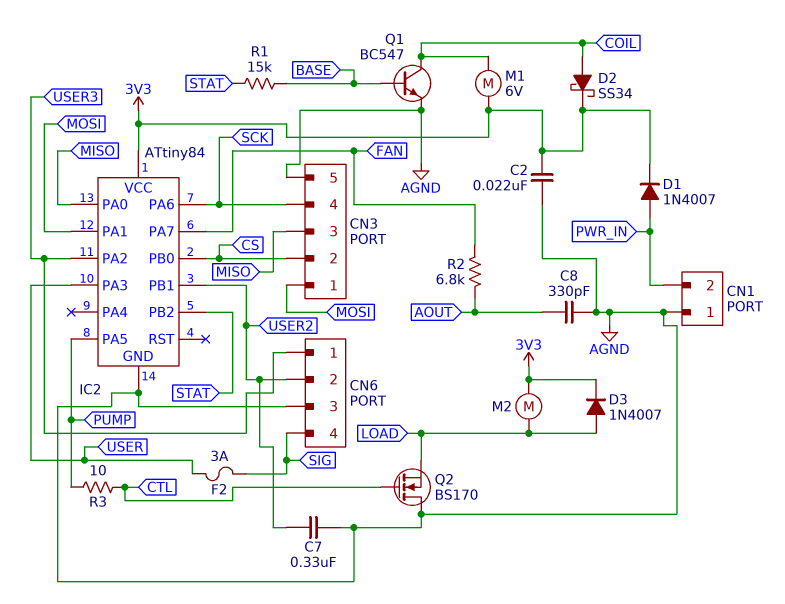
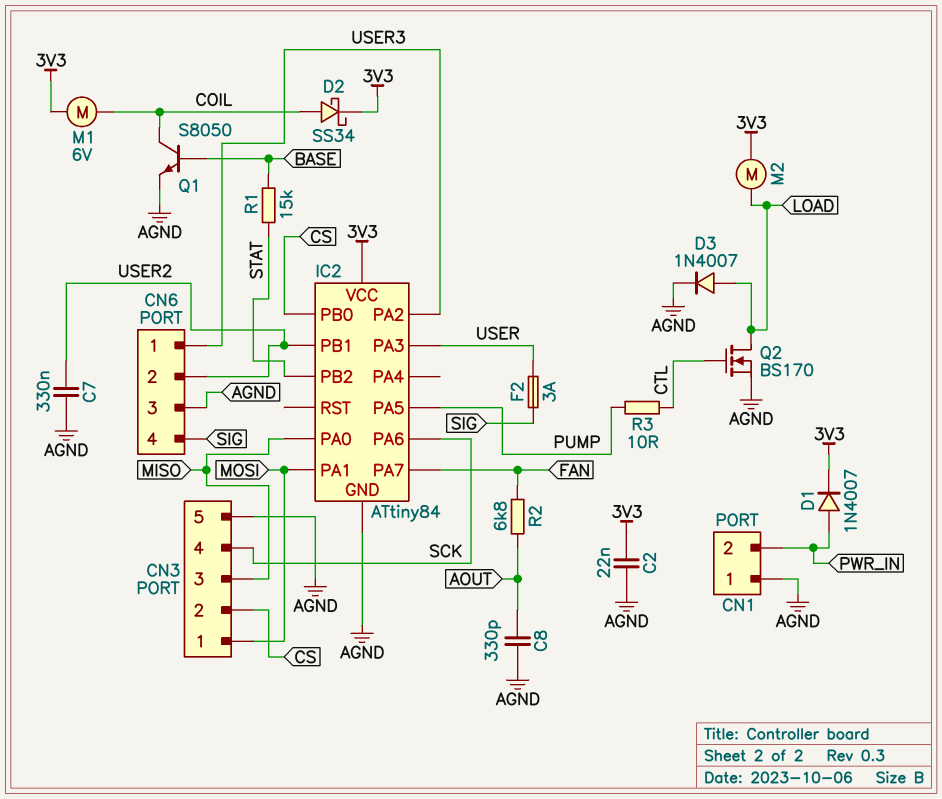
D3: diode 1N4007 (A LOAD, K 3V3) -> diode 1N4007 (A LOAD, K AGND)
Q1: NPN BC547 (B BASE, C COIL, E AGND) -> NPN S8050 (B BASE, C COIL, E AGND)
Q2: NMOS BS170 (G CTL, D AGND, S LOAD) -> NMOS BS170 (G CTL, D LOAD, S AGND)

